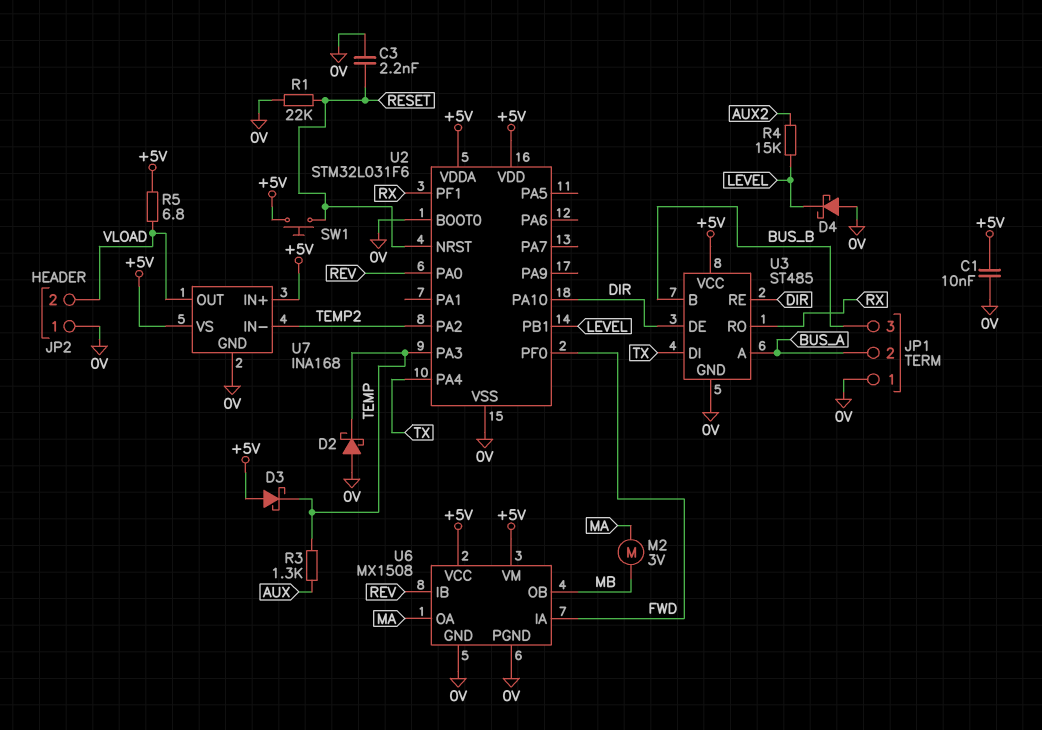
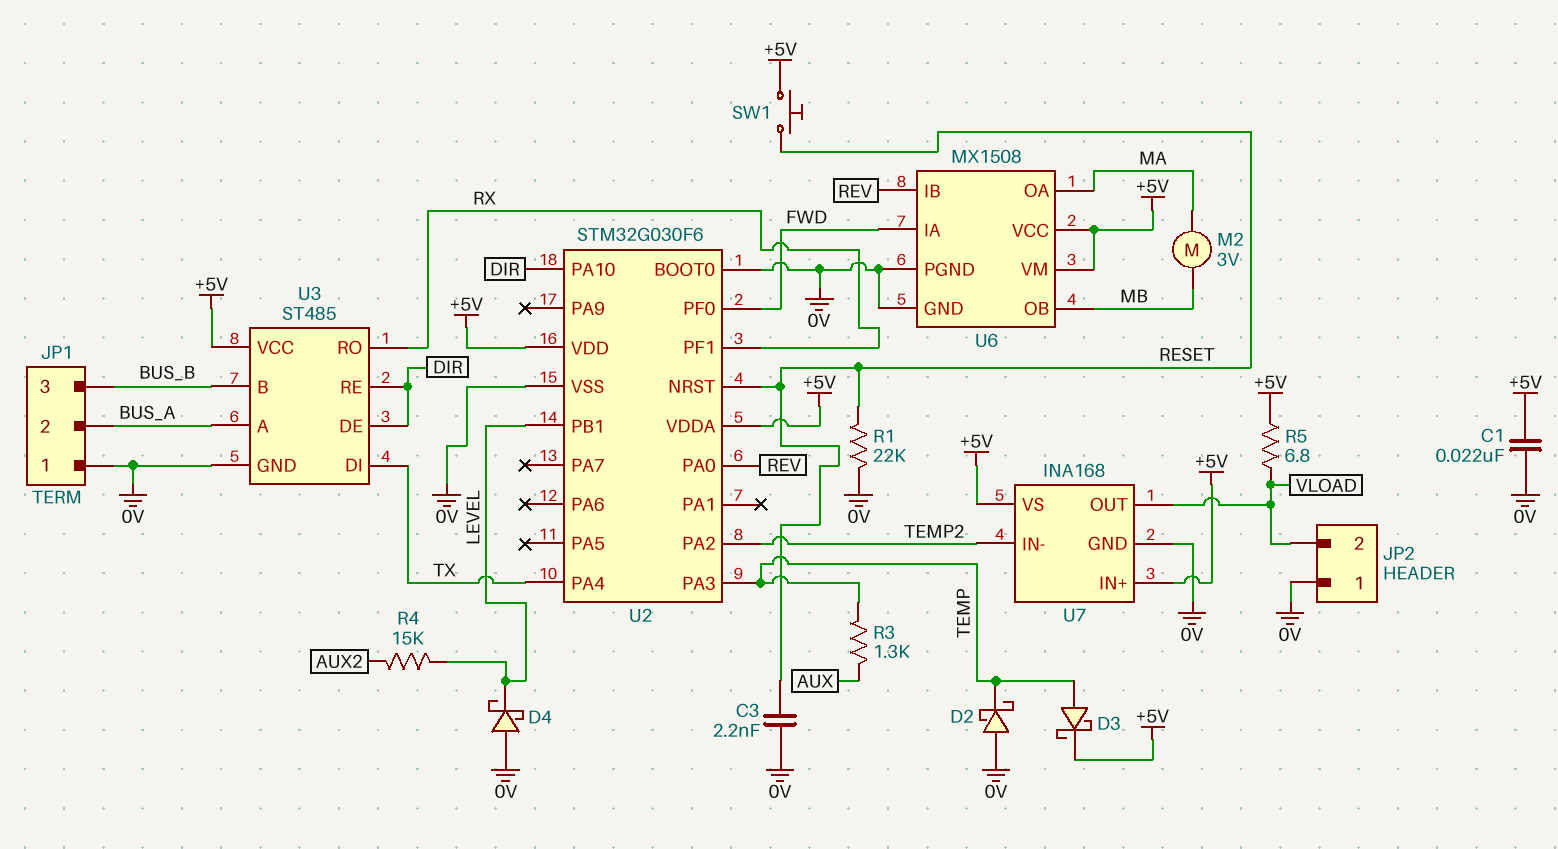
C1: 10nF (+5V, 0V) -> 22nF (+5V, 0V)
D3: schottky (A +5V, K TEMP) -> schottky (A TEMP, K +5V)
U2: STM32L031F6 -> STM32G030F6

